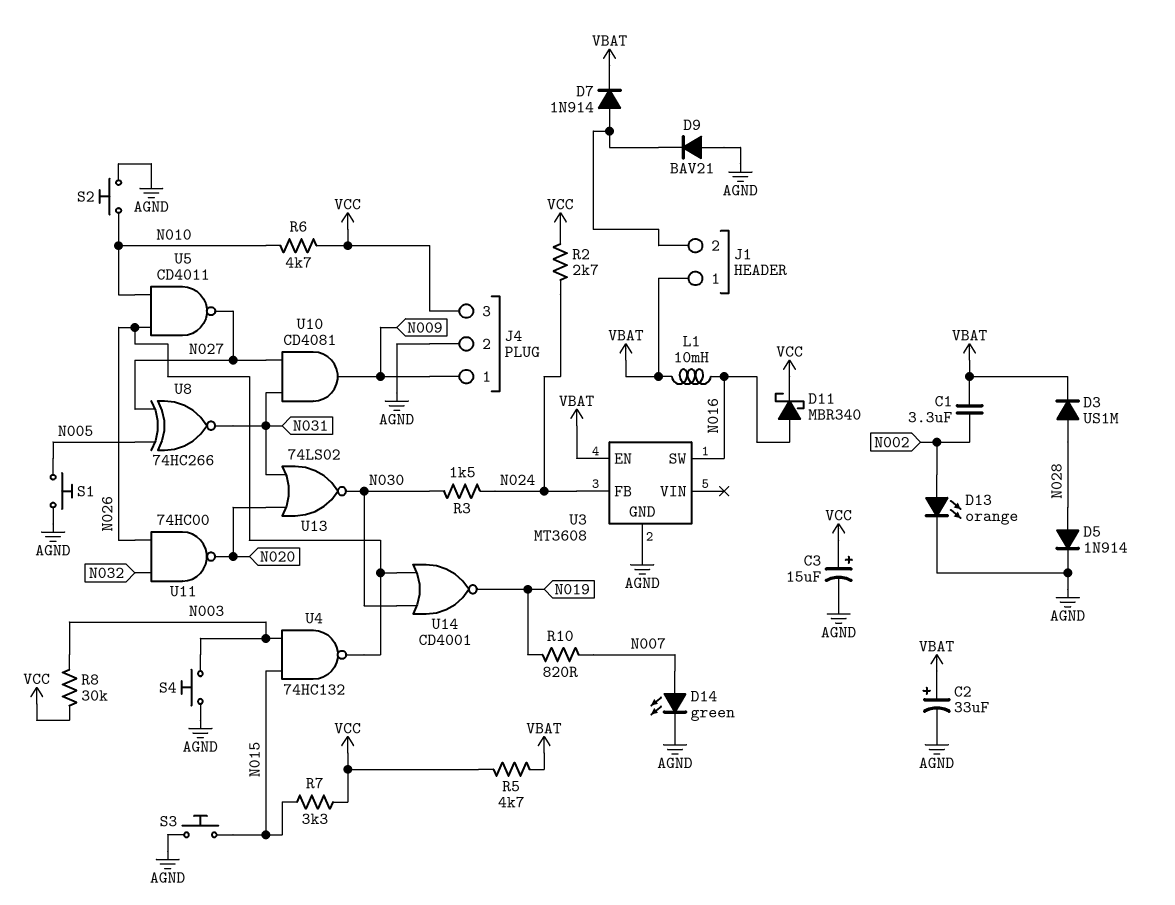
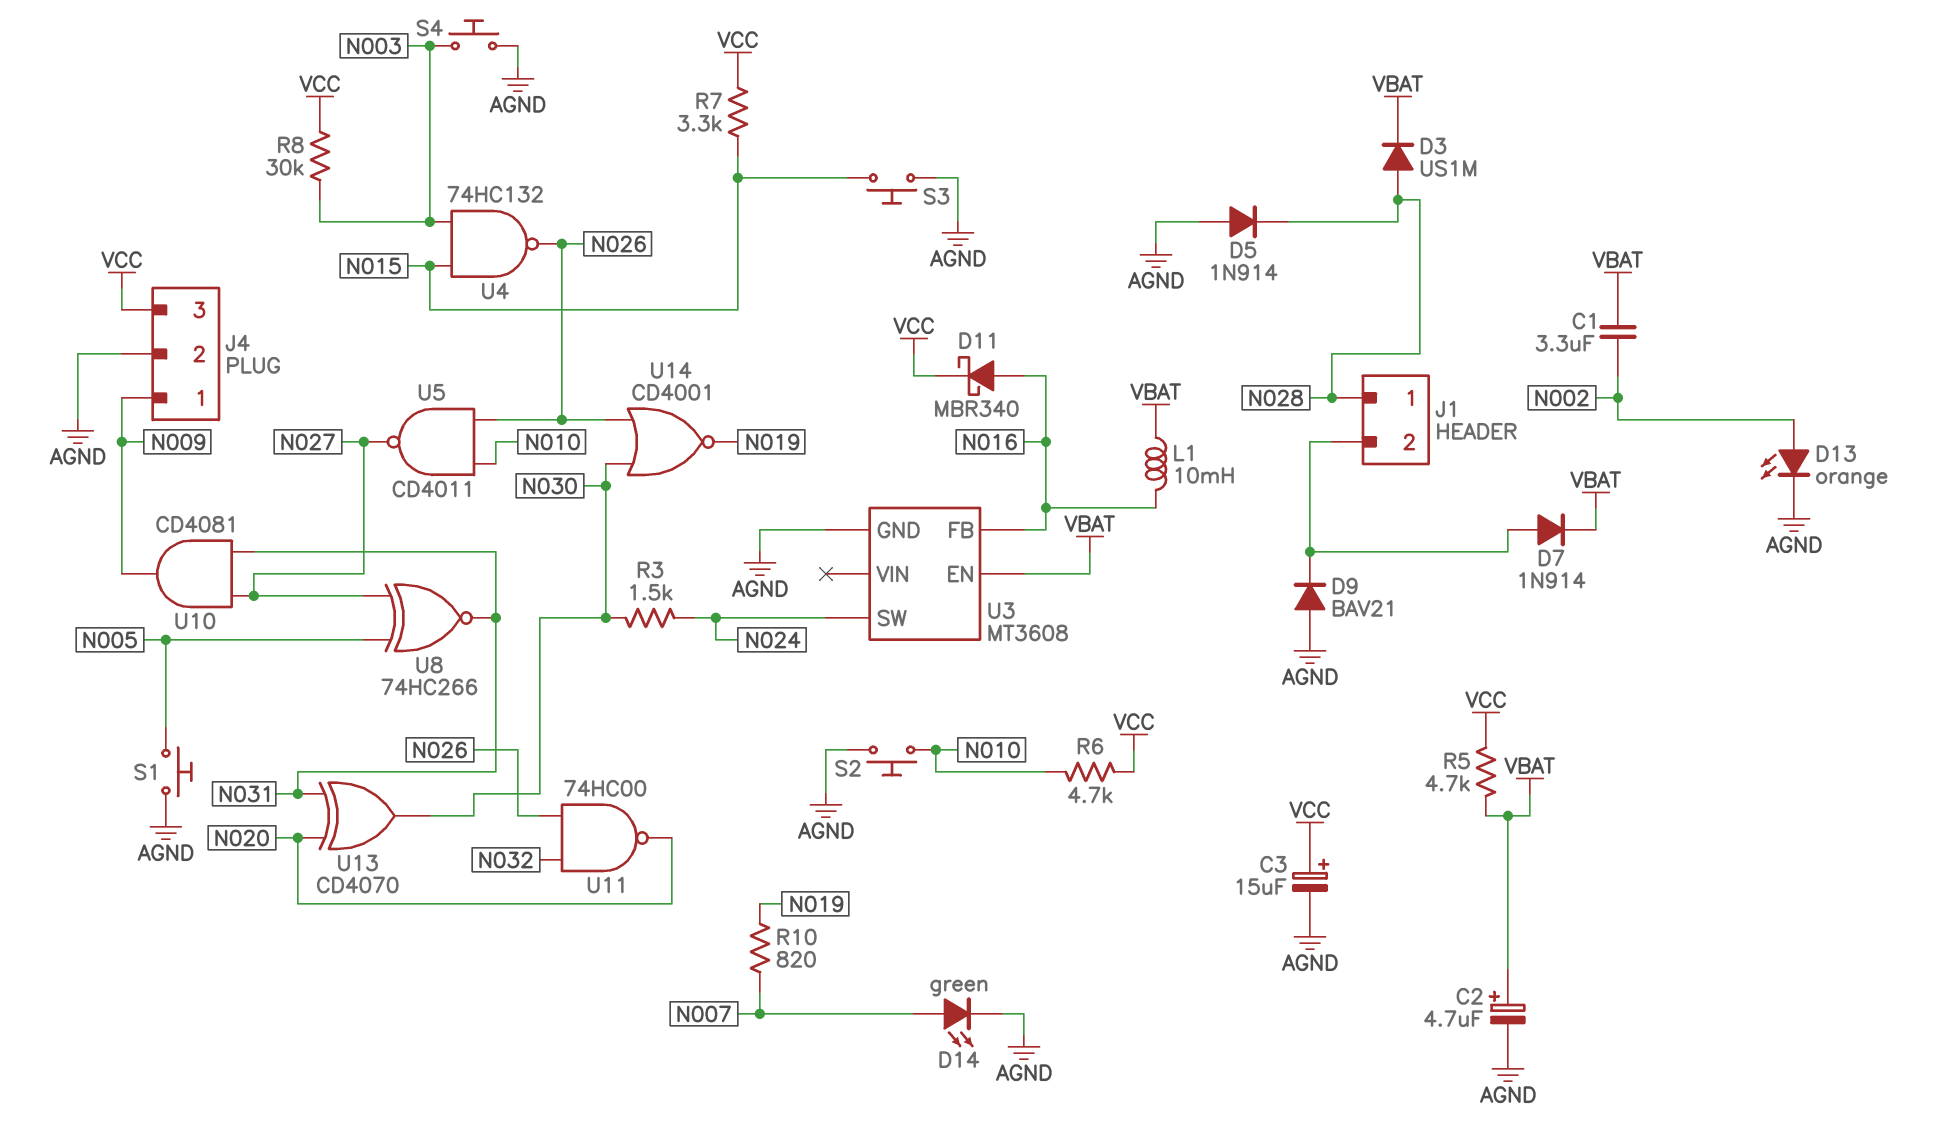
C2: 33uF (plus VBAT, minus AGND) -> 4.7uF (plus VBAT, minus AGND)
D5: diode 1N914 (A N028, K AGND) -> diode 1N914 (A AGND, K N028)
J1 pin 1: VBAT -> N028
R2: 2.7k (N024, VCC) -> none
U3 pin FB: N024 -> N016
U3 pin SW: N016 -> N024
U13: NOR 74LS02 (in N020, in N031, out N030) -> XOR CD4070 (in N020, in N031, out N030)

